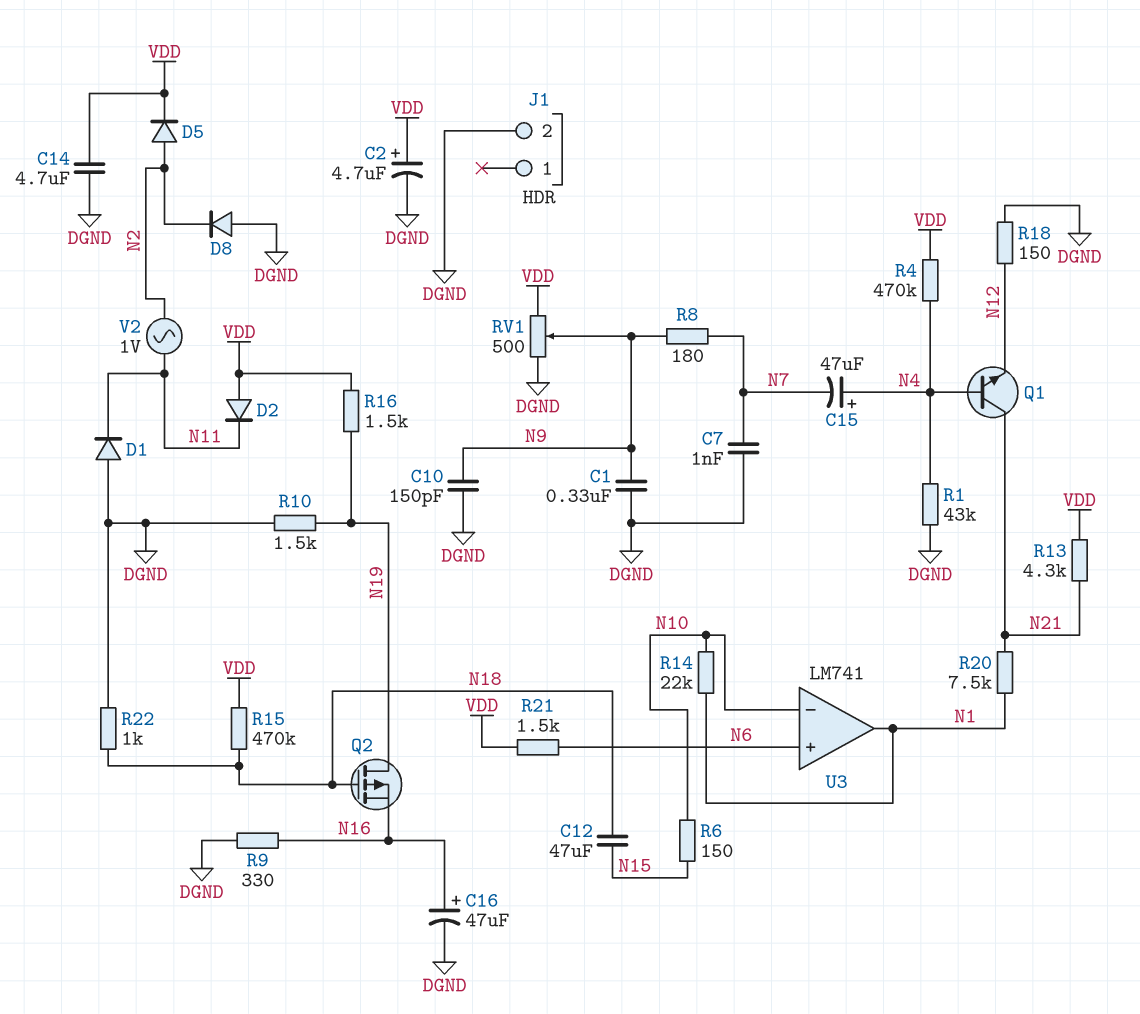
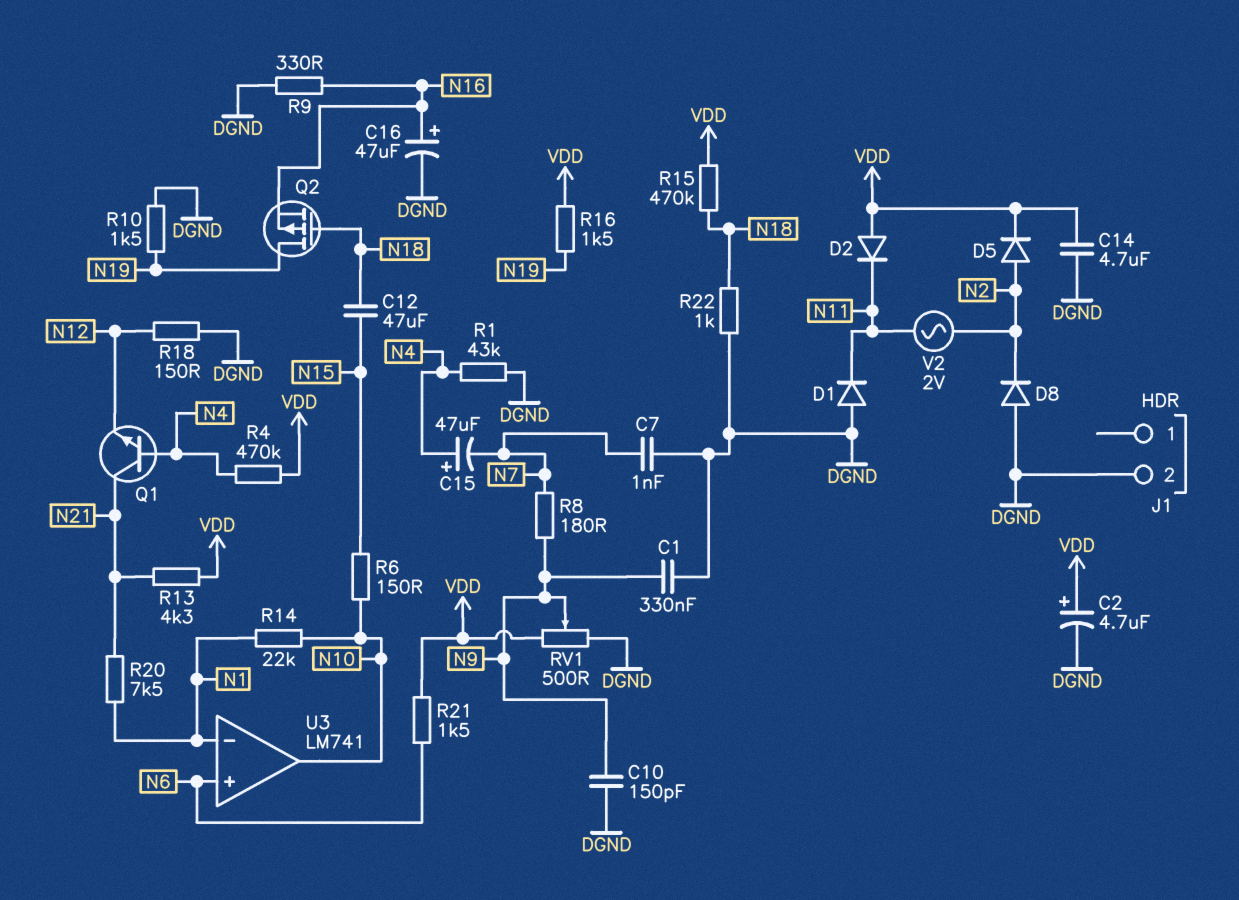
U3 pin in-: N10 -> N1
U3 pin out: N1 -> N10
V2: AC 1V (N2, N11) -> AC 2V (N2, N11)

